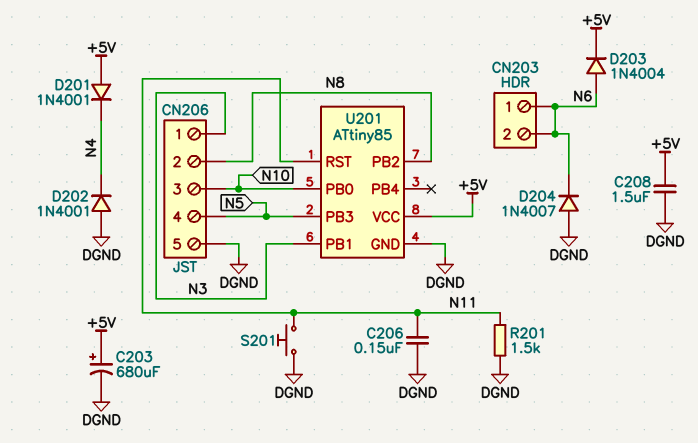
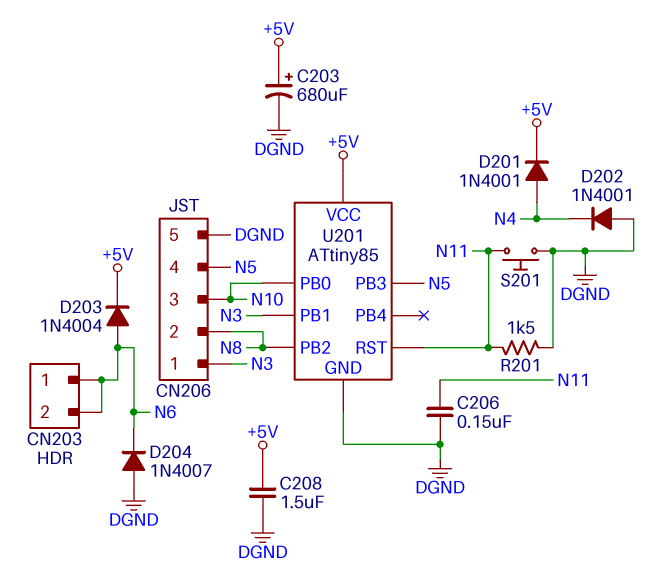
D201: diode 1N4001 (A +5V, K N4) -> diode 1N4001 (A N4, K +5V)

